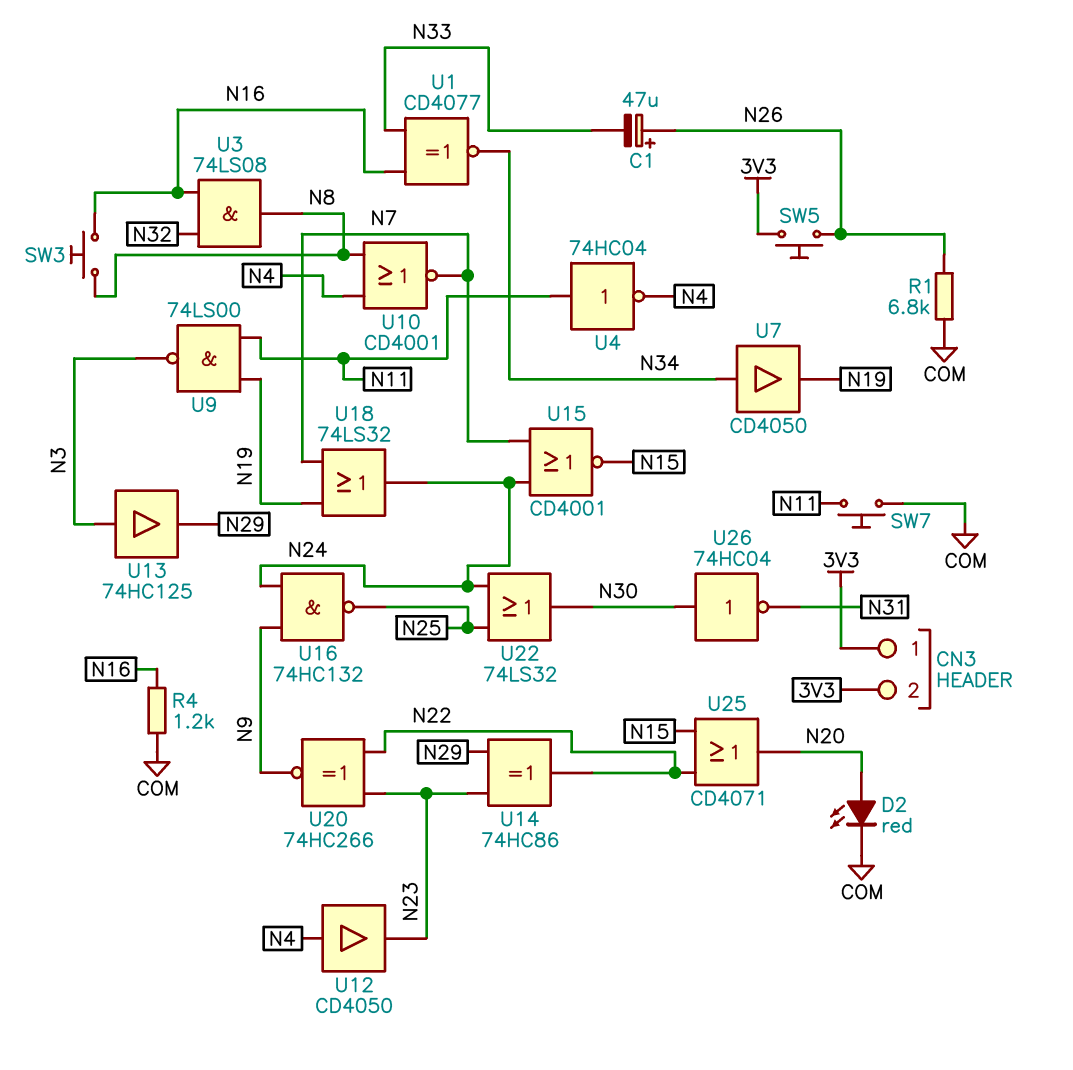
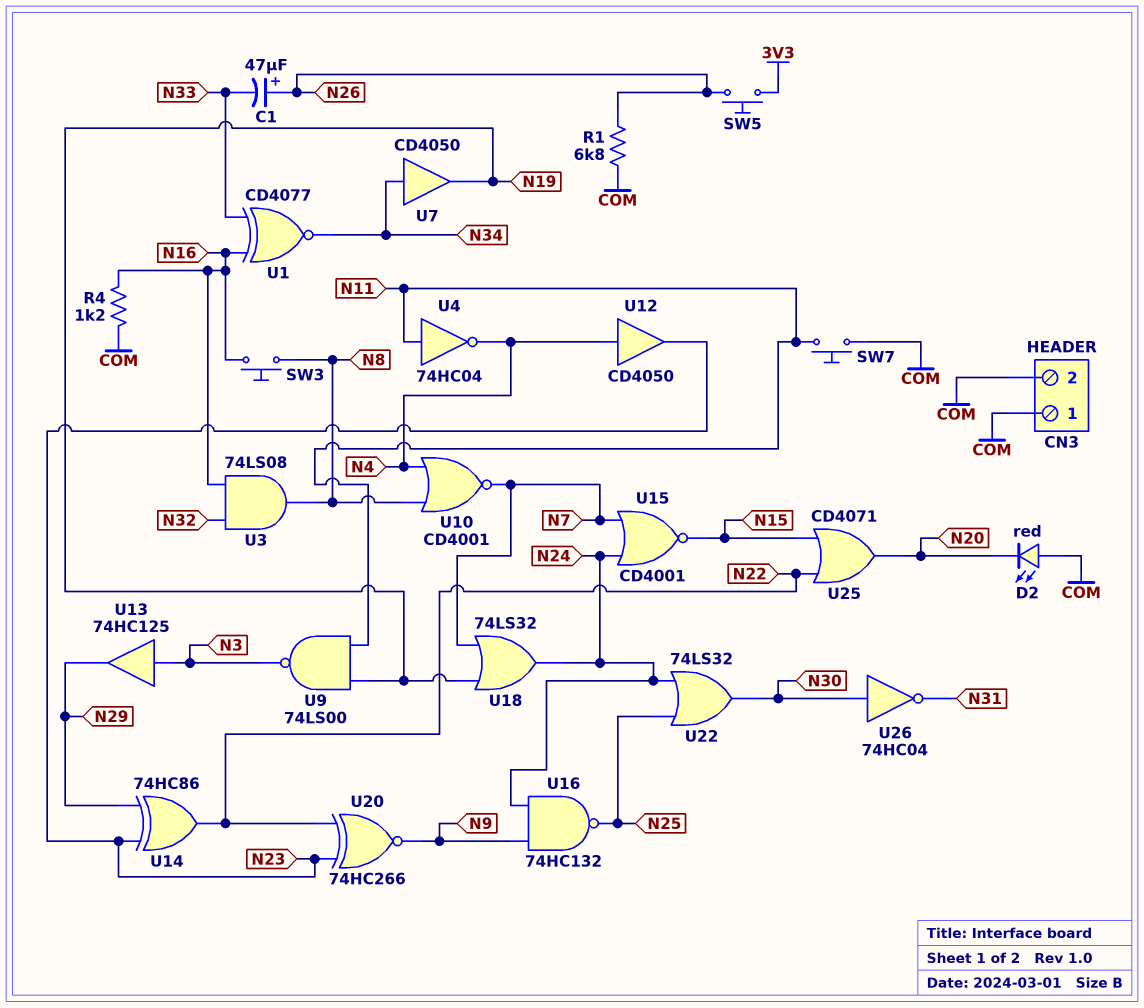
CN3 pin 1: 3V3 -> COM
CN3 pin 2: 3V3 -> COM
D2: LED red (A N20, K COM) -> LED red (A COM, K N20)

